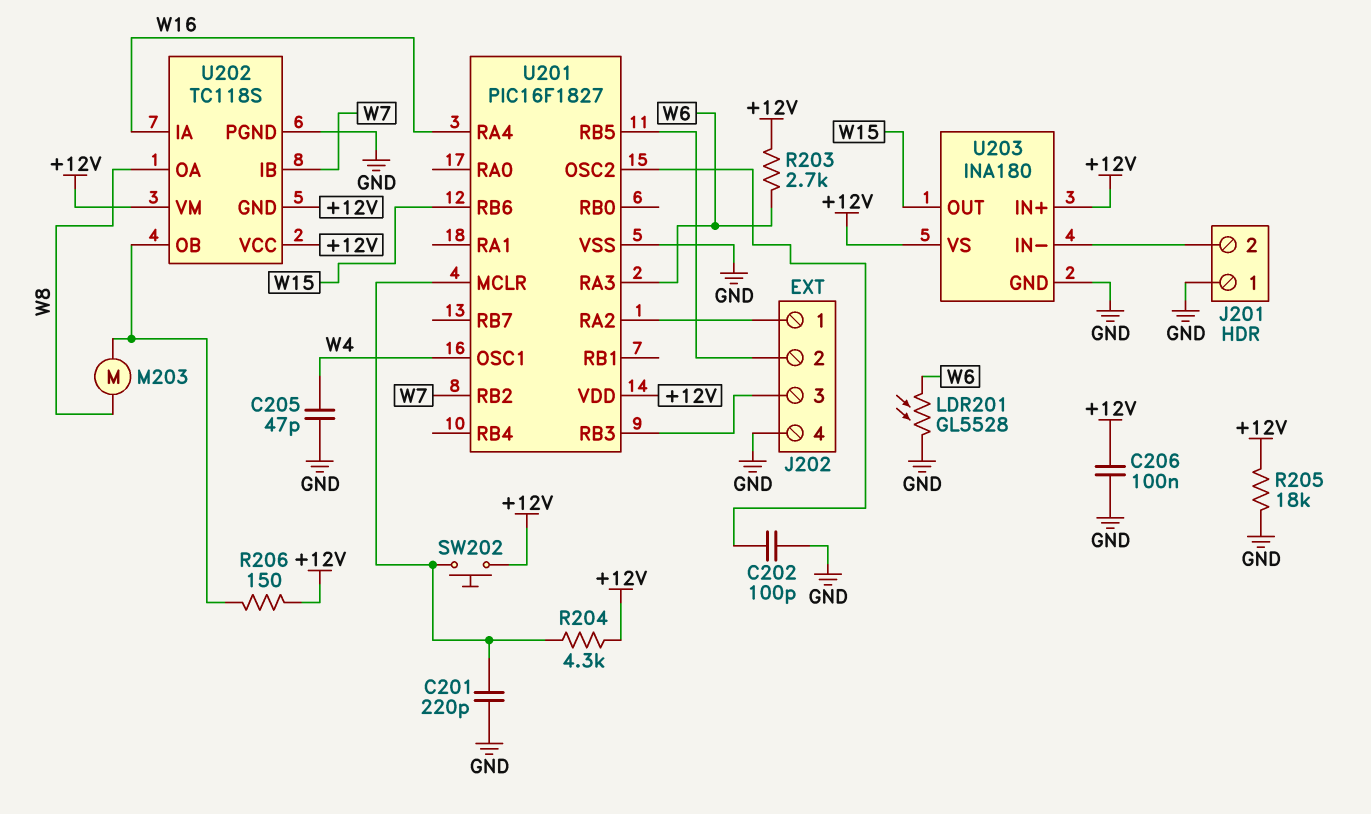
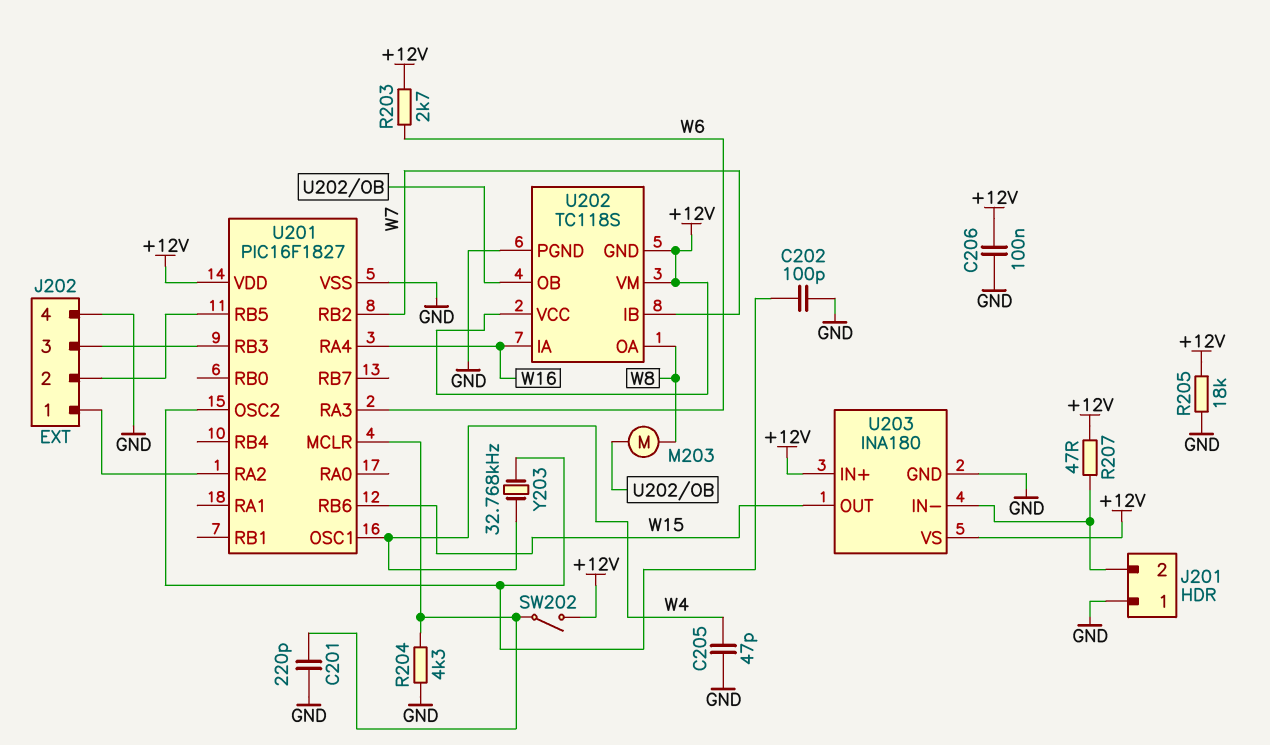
LDR201: GL5528 (GND, W6) -> none
R204: 4.3k (+12V, U201/MCLR) -> 4.3k (GND, U201/MCLR)
R206: 150 (+12V, U202/OB) -> none
R207: none -> 47 (+12V, J201/2)
SW202: button (+12V, U201/MCLR) -> switch (+12V, U201/MCLR)
Y203: none -> 32.768kHz (U201/OSC2, W4)

